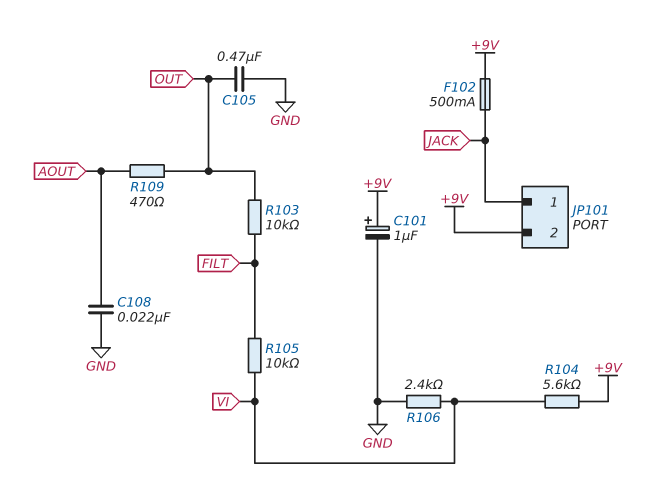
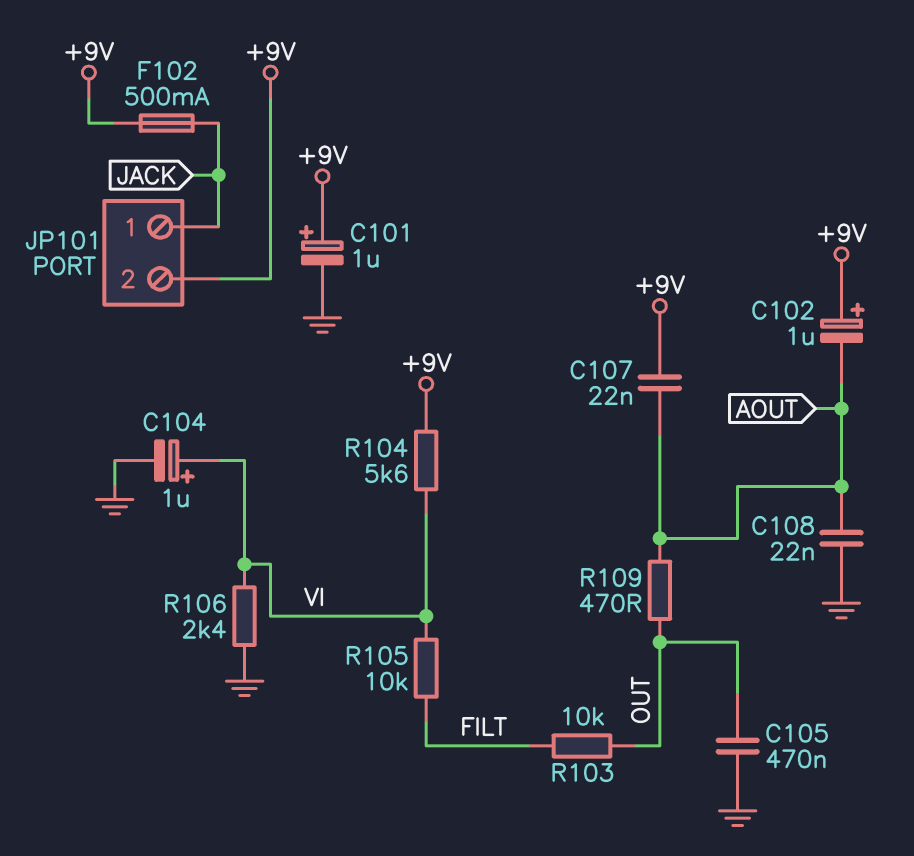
C102: none -> 1uF (plus +9V, minus AOUT)
C104: none -> 1uF (plus VI, minus GND)
C107: none -> 22nF (+9V, AOUT)

